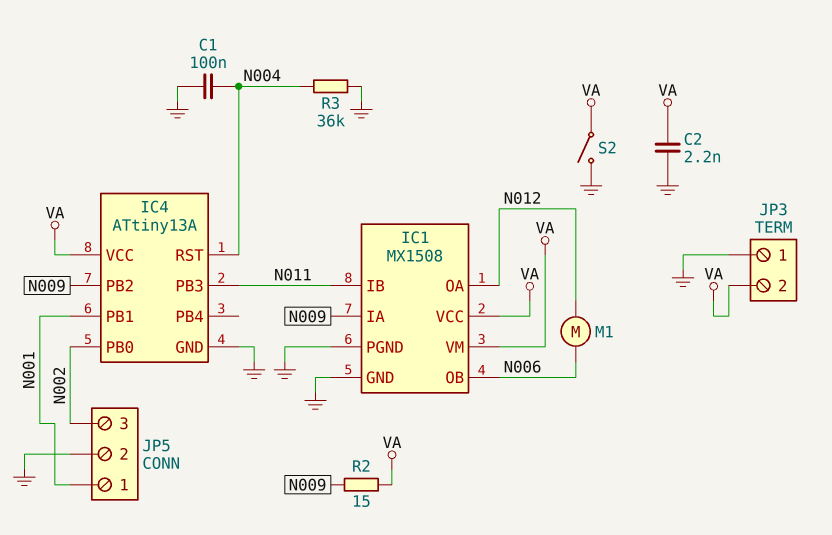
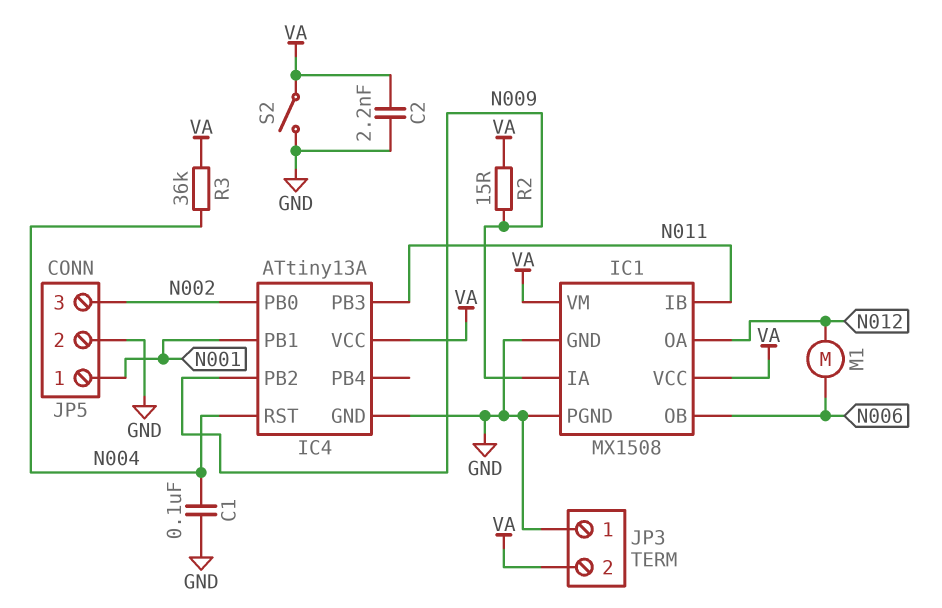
R3: 36k (GND, N004) -> 36k (N004, VA)

